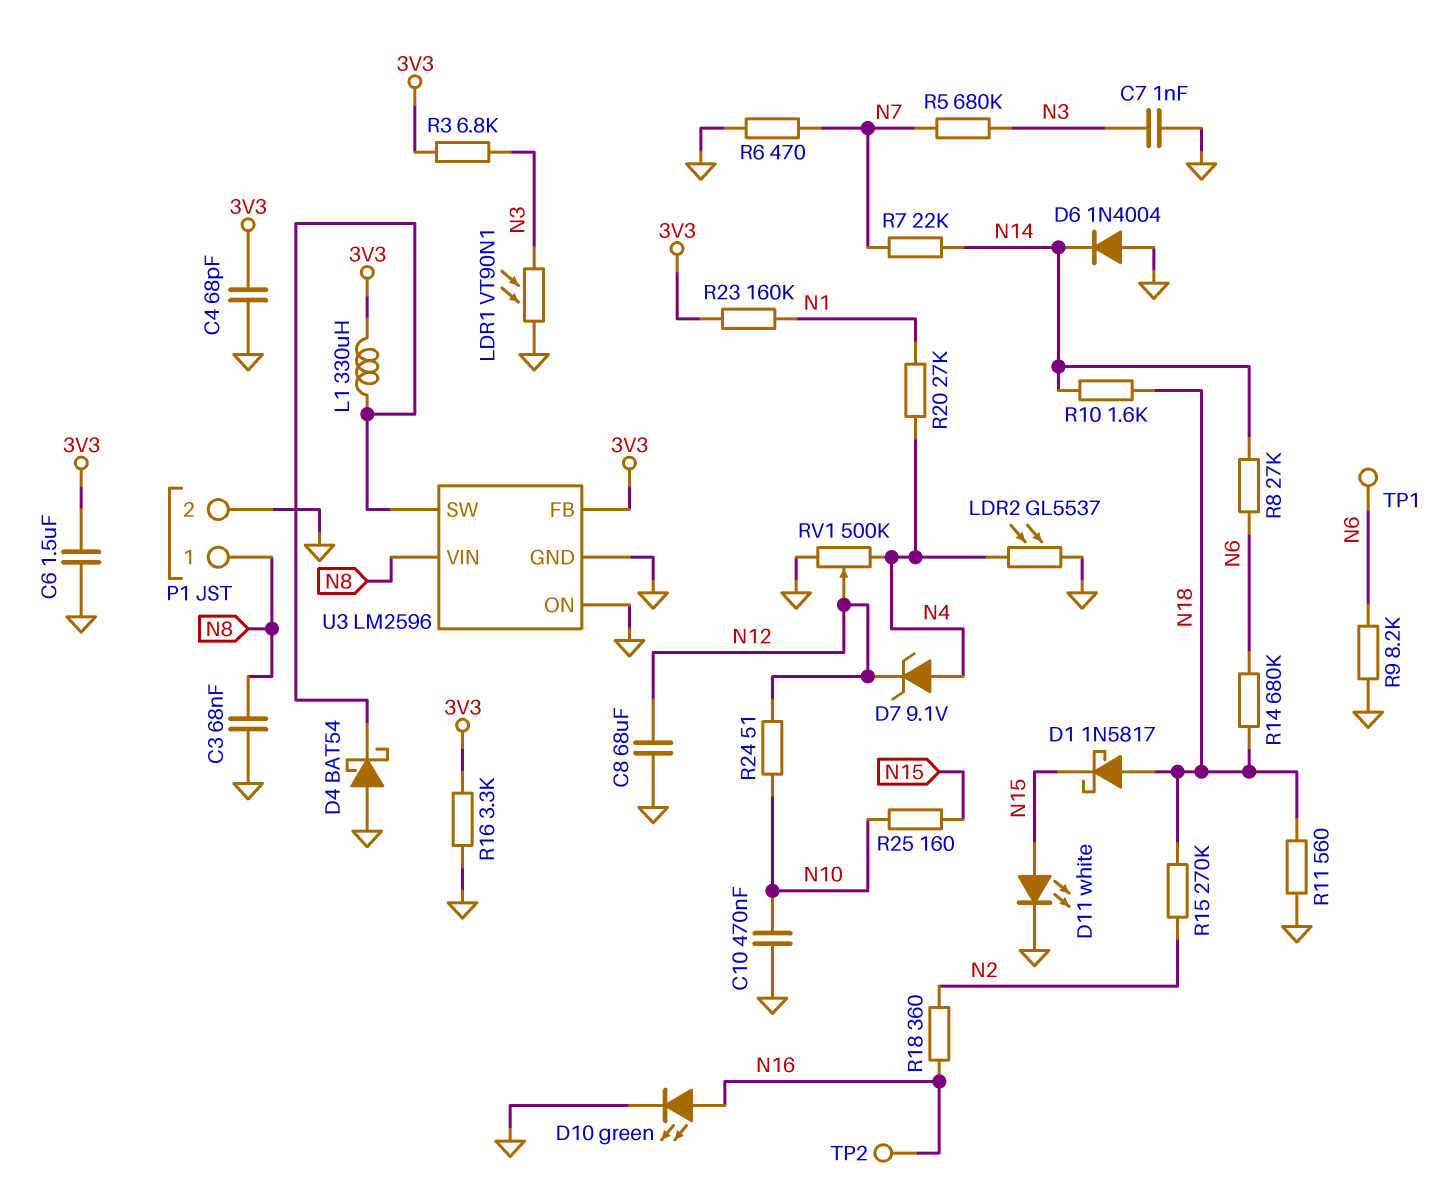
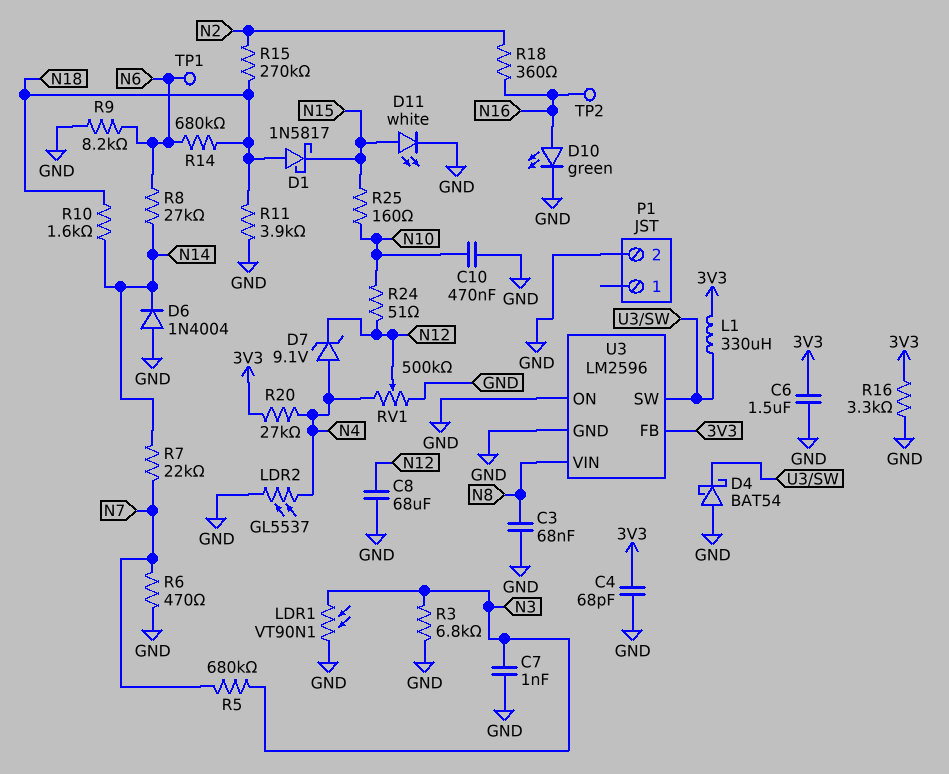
P1 pin 1: N8 -> none
R3: 6.8k (3V3, N3) -> 6.8k (GND, N3)
R11: 560 (GND, N18) -> 3.9k (GND, N18)
R20: 27k (N1, N4) -> 27k (3V3, N4)
R23: 160k (3V3, N1) -> none

